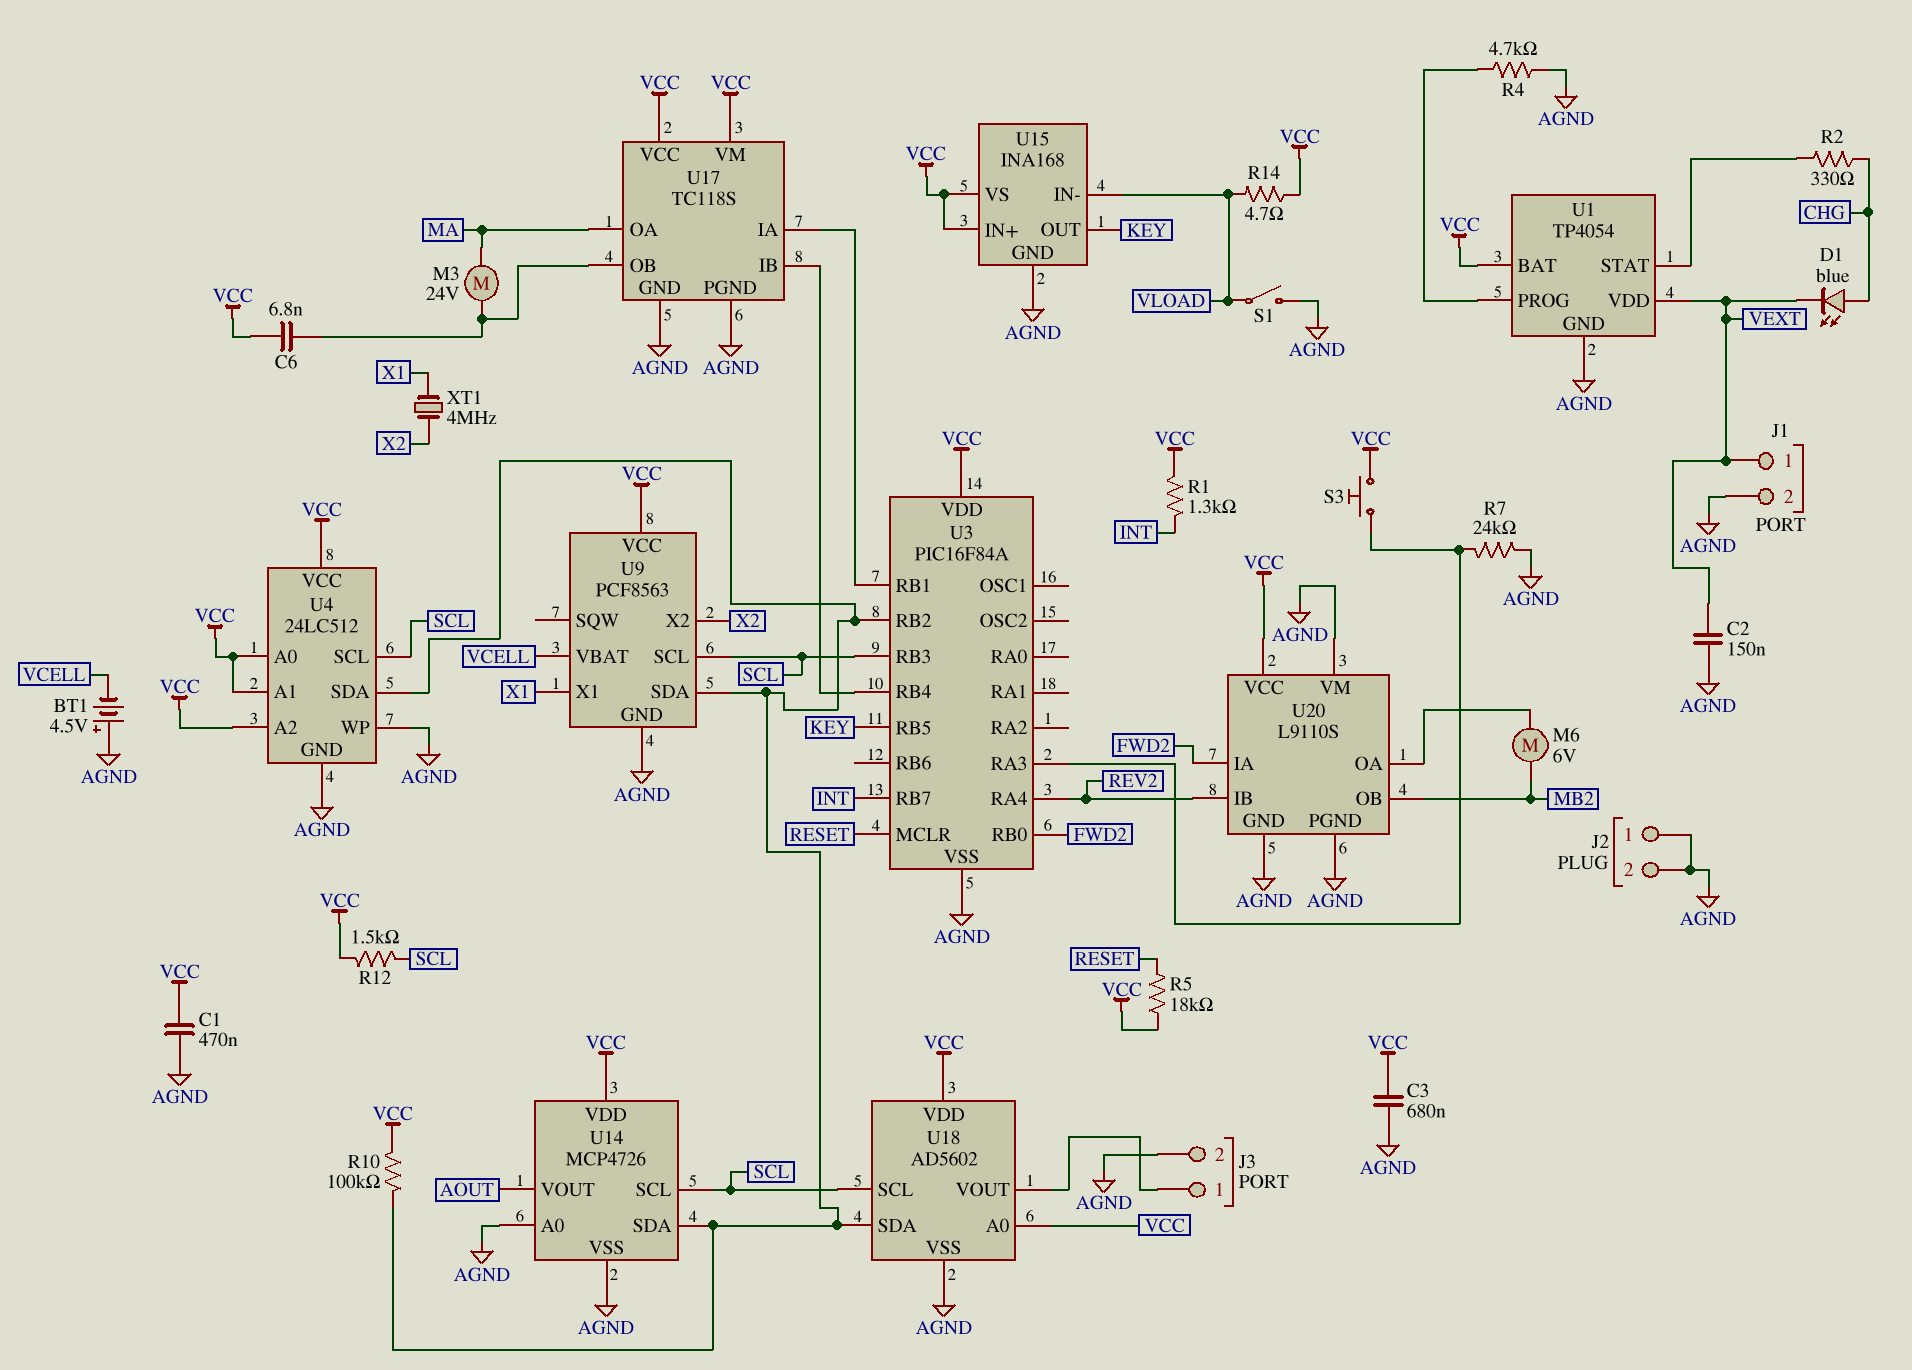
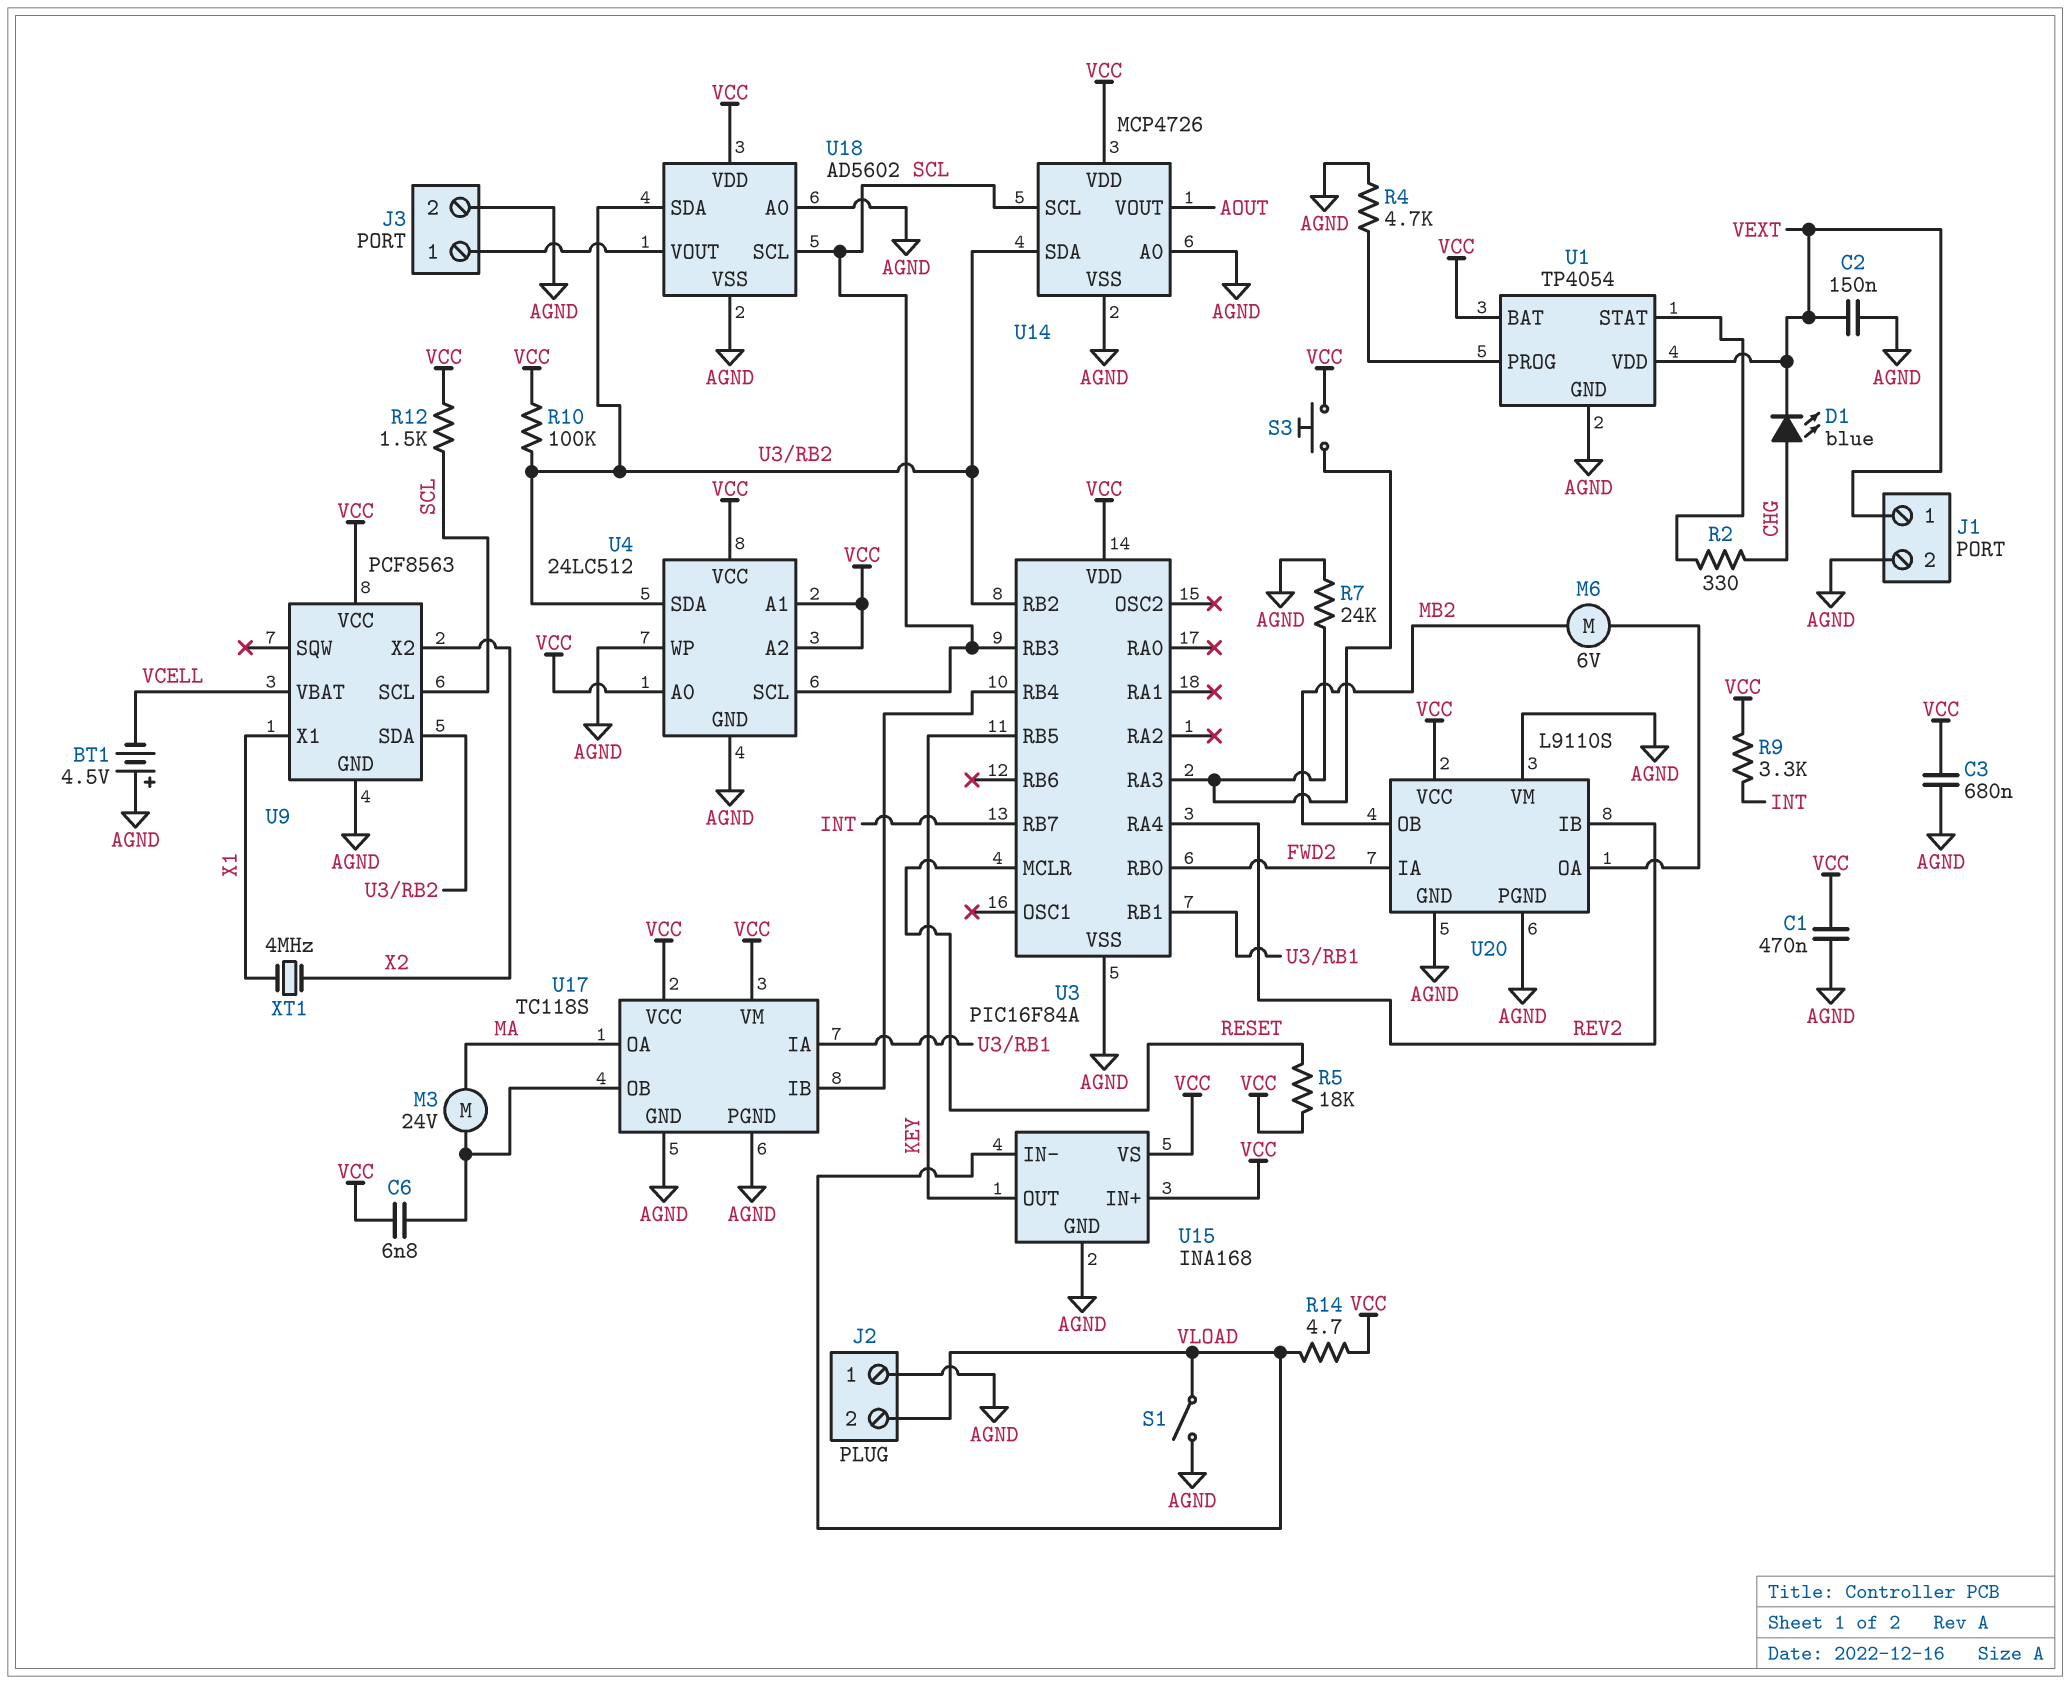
J2 pin 2: AGND -> VLOAD
R1: 1.3k (INT, VCC) -> none
R9: none -> 3.3k (INT, VCC)
U18 pin A0: VCC -> AGND

